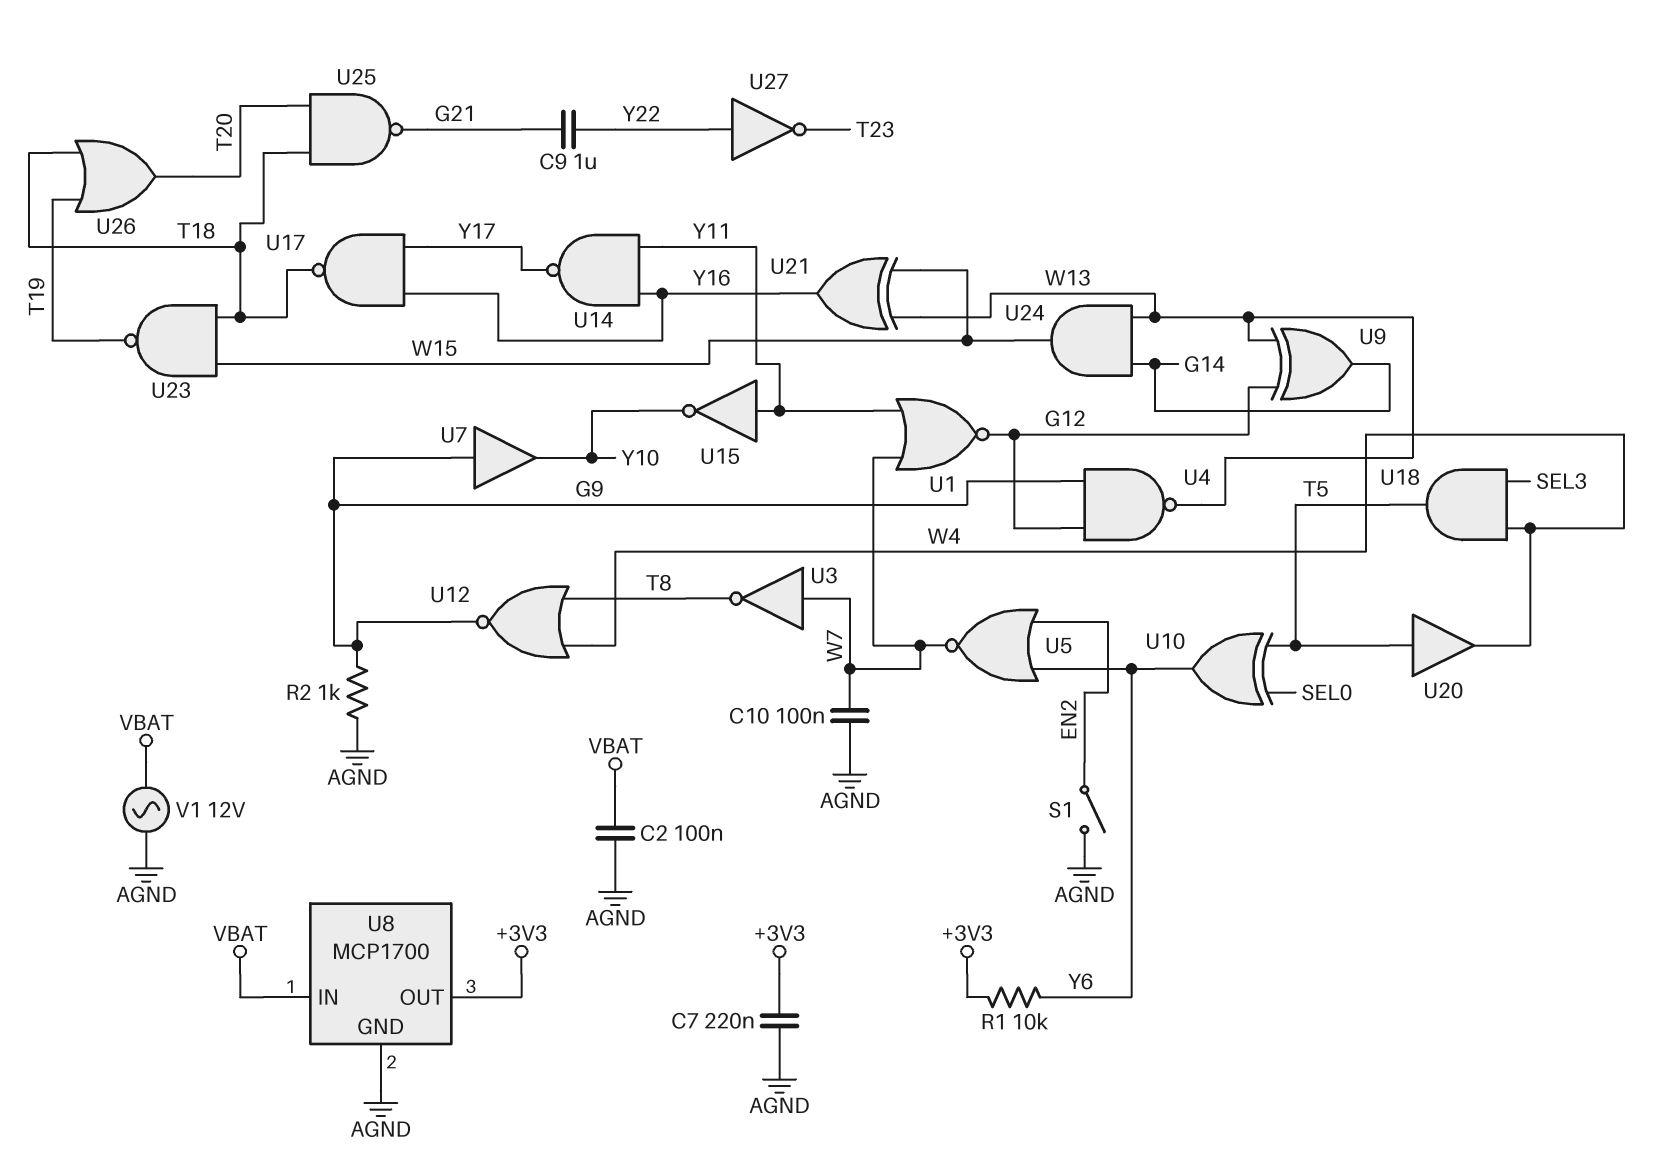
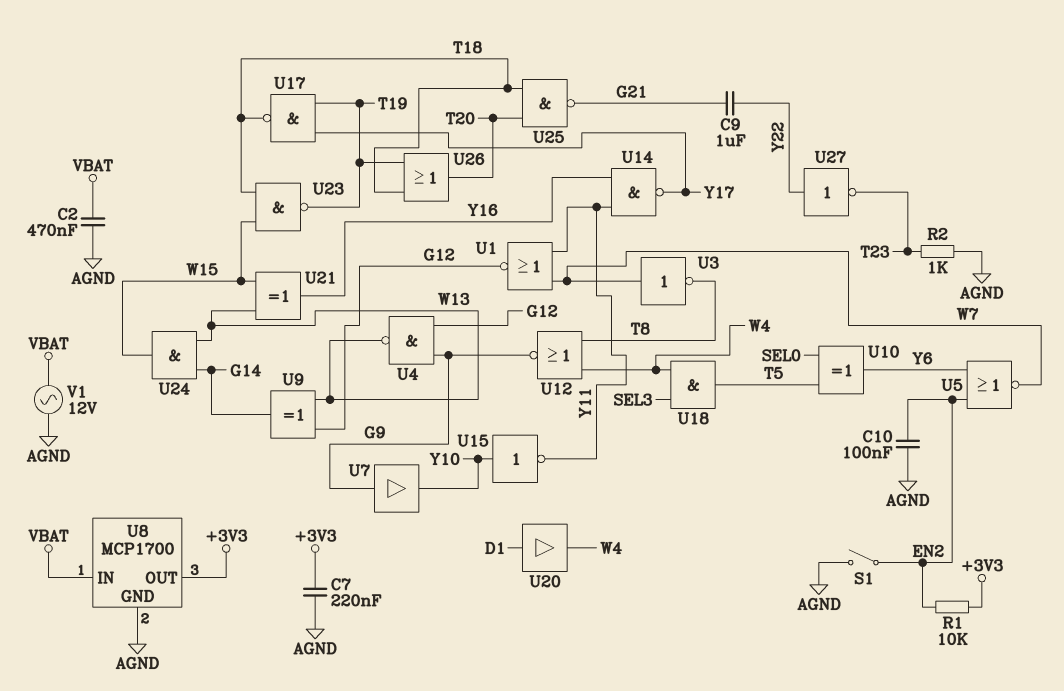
C2: 100nF (AGND, VBAT) -> 470nF (AGND, VBAT)
C10: 100nF (AGND, W7) -> 100nF (AGND, EN2)
R1: 10k (+3V3, Y6) -> 10k (+3V3, EN2)
R2: 1k (AGND, G9) -> 1k (AGND, T23)
U15: NOT (in Y11, out Y10) -> NOT (in Y10, out Y11)
U17: NAND (in Y16, in Y17, out T18) -> NAND (in T19, in Y17, out T18)
U20: buffer (in T5, out W4) -> buffer (in D1, out W4)

